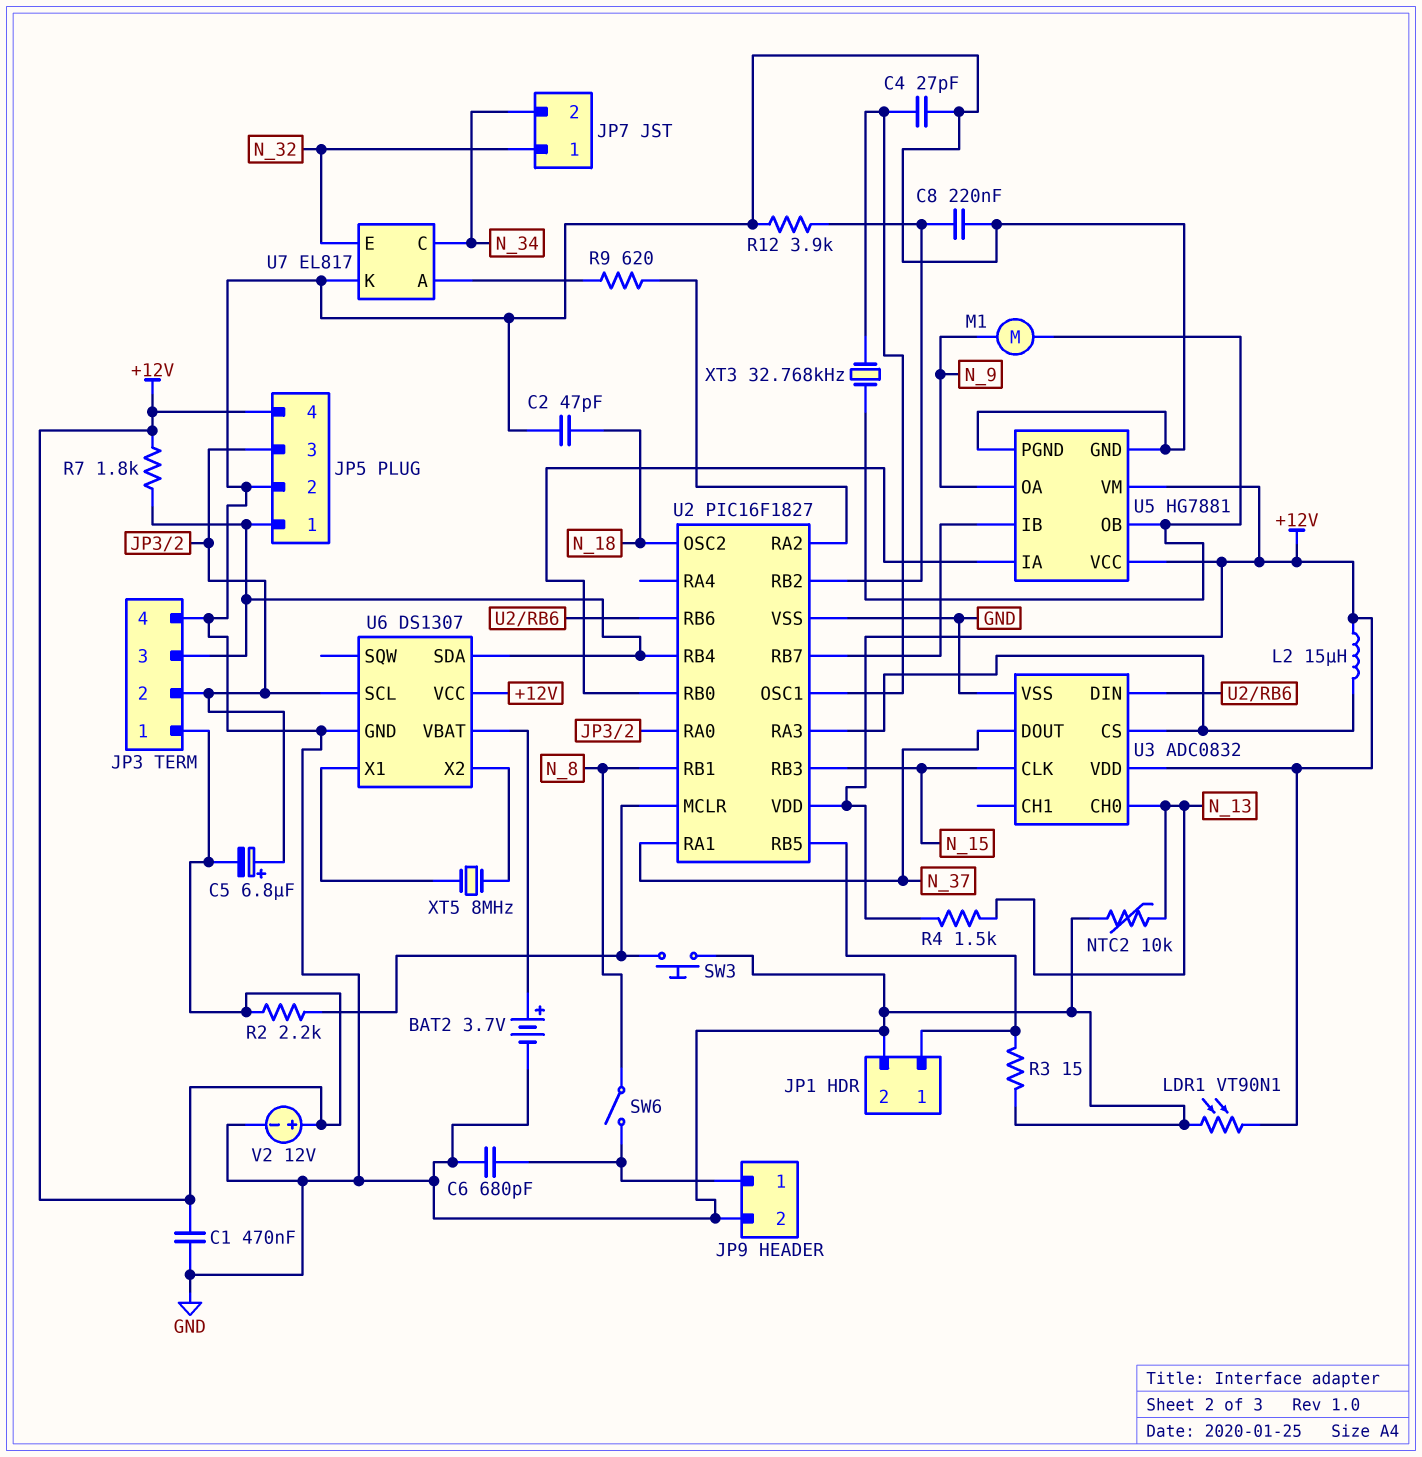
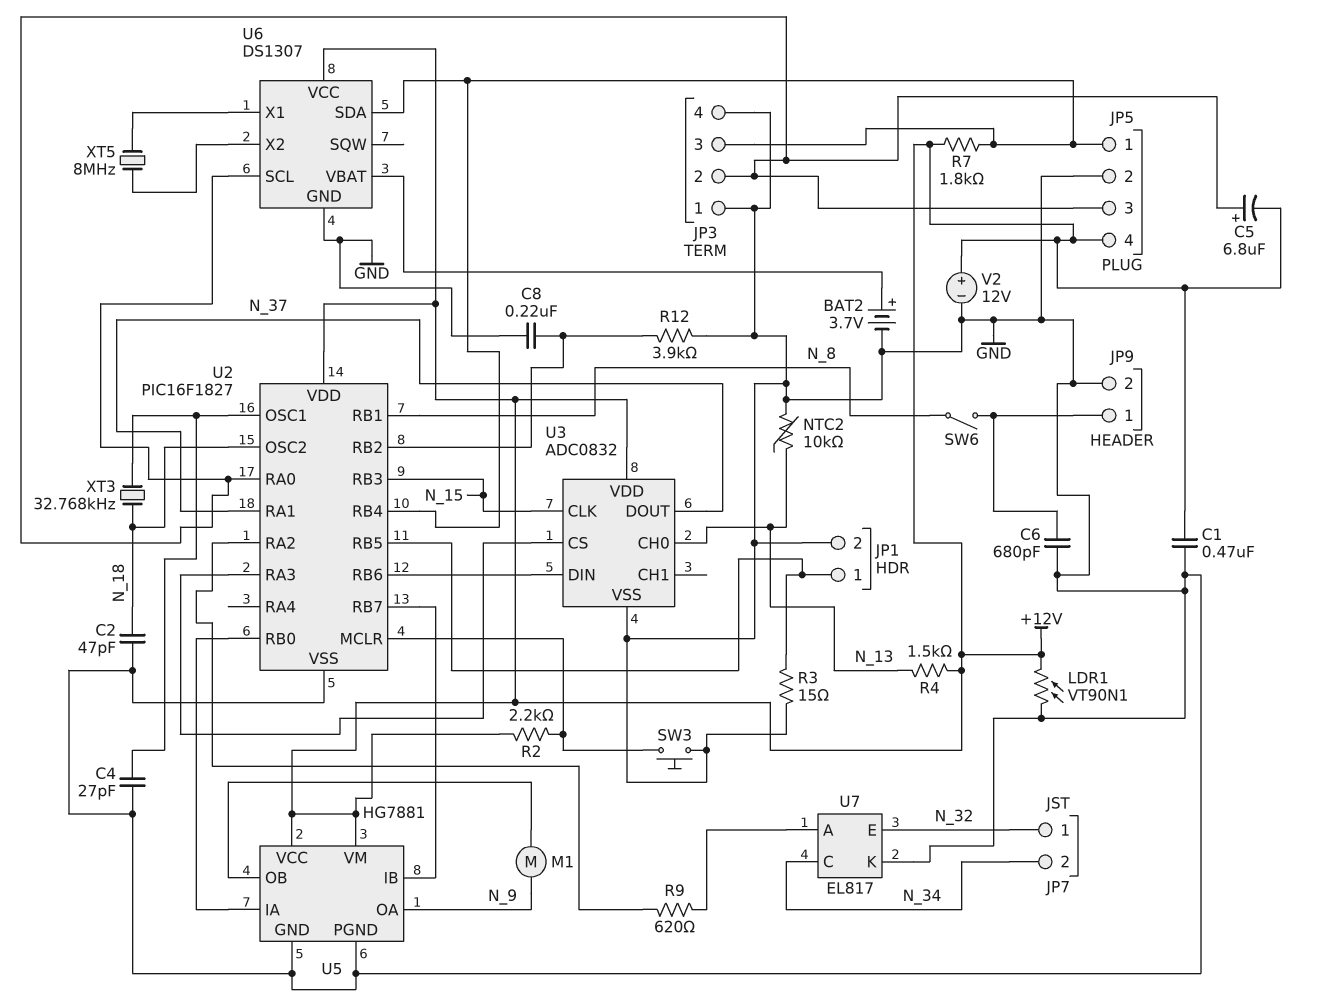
JP3 pin 1: +12V -> GND
L2: 15uH (+12V, U2/RA3) -> none
XT3: 32.768kHz (U2/OSC1, U5/OB) -> 32.768kHz (N_18, U2/OSC1)

